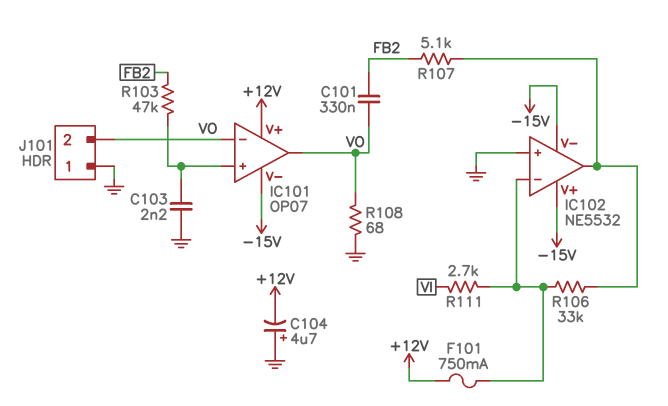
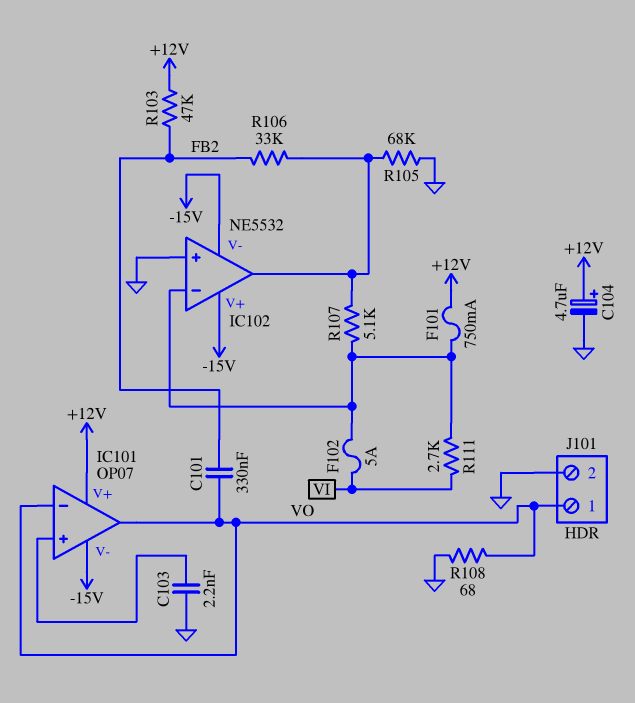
C104: 4.7uF (plus GND, minus +12V) -> 4.7uF (plus +12V, minus GND)
F102: none -> 5A (IC102/in-, VI)
J101 pin 1: GND -> VO
J101 pin 2: VO -> GND
R103: 47k (FB2, IC101/in+) -> 47k (+12V, FB2)
R105: none -> 68k (GND, IC102/out)
R106: 33k (IC102/in-, IC102/out) -> 33k (FB2, IC102/out)
R107: 5.1k (FB2, IC102/out) -> 5.1k (IC102/in-, IC102/out)

